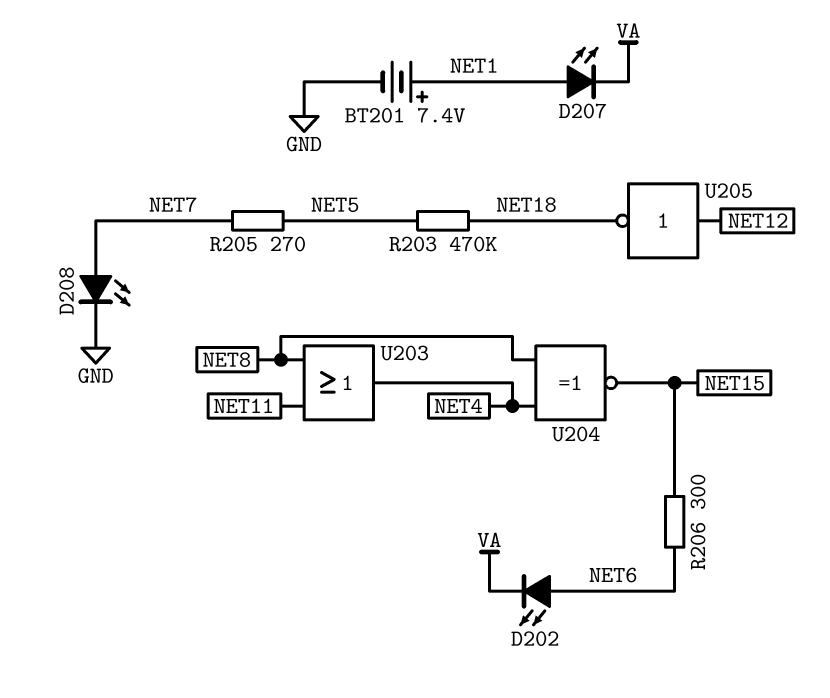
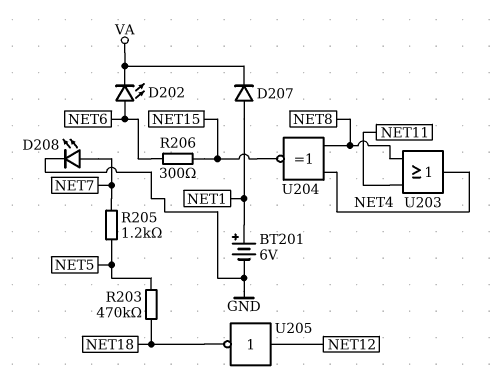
BT201: 7.4V (plus NET1, minus GND) -> 6V (plus NET1, minus GND)
D207: LED (A NET1, K VA) -> diode (A NET1, K VA)
R205: 270 (NET5, NET7) -> 1.2k (NET5, NET7)

